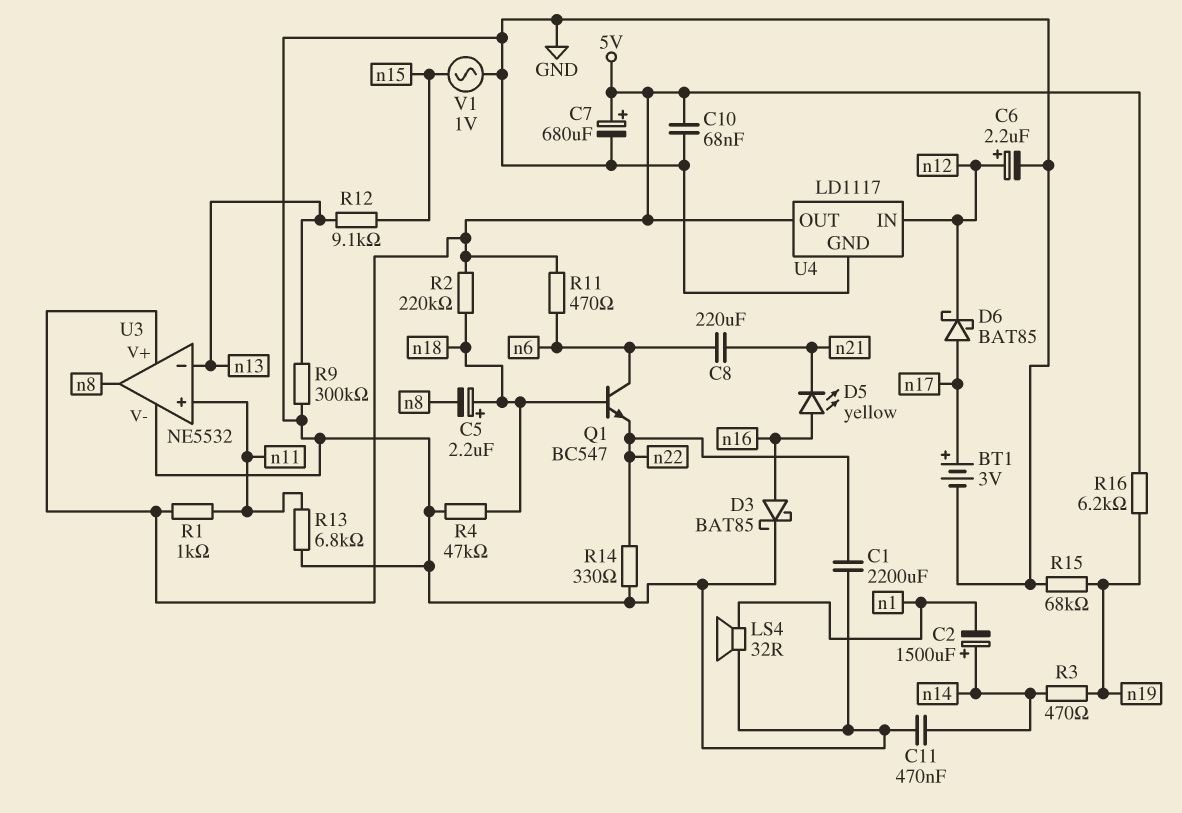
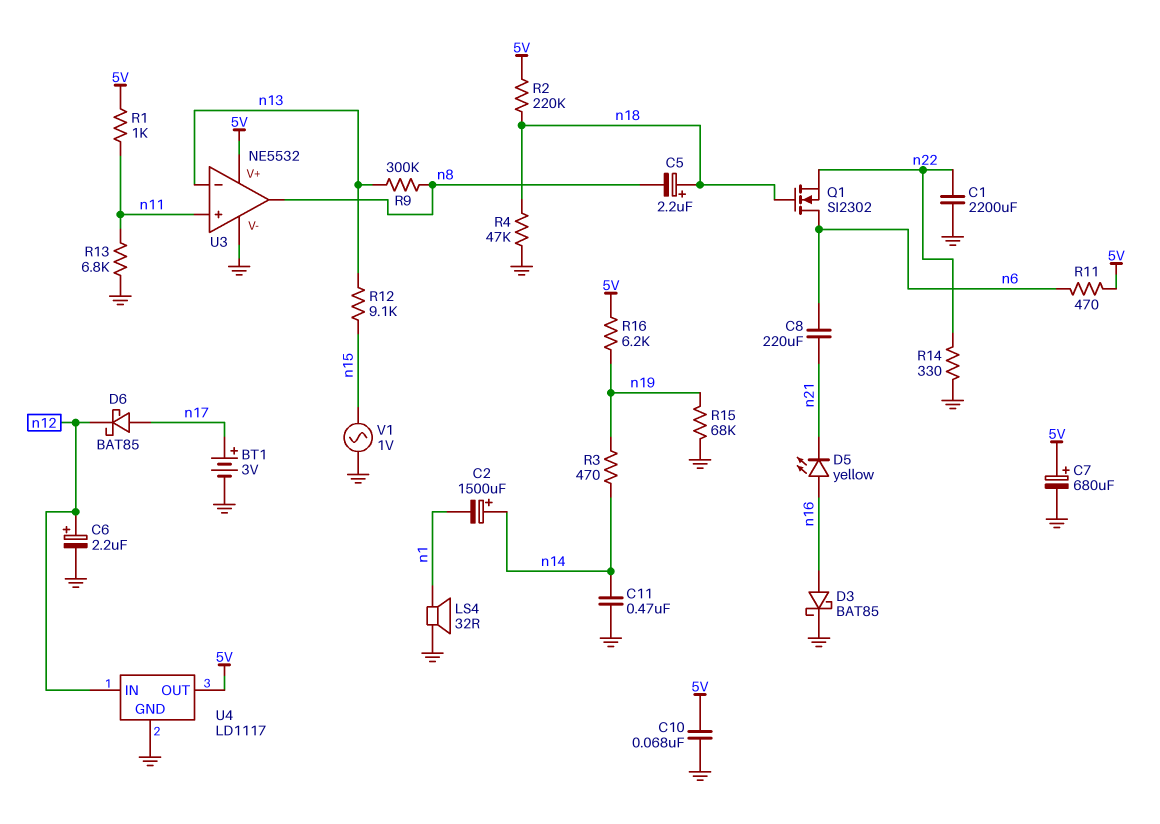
Q1: NPN BC547 (B n18, C n6, E n22) -> NMOS SI2302 (G n18, D n6, S n22)
R9: 300k (GND, n13) -> 300k (n8, n13)

